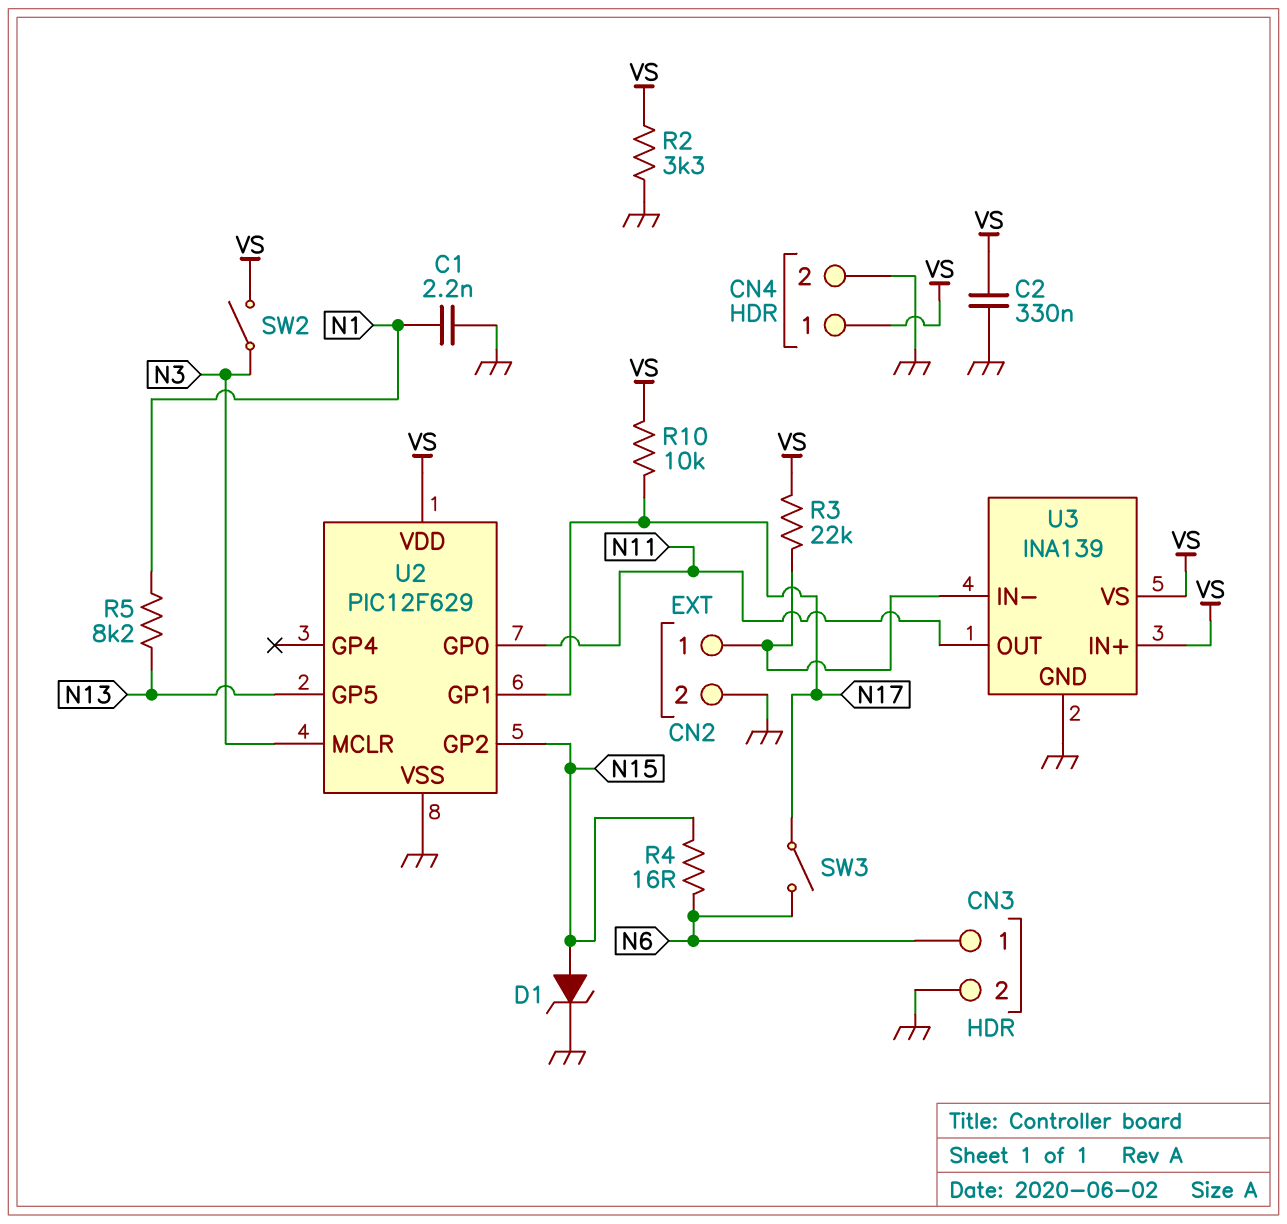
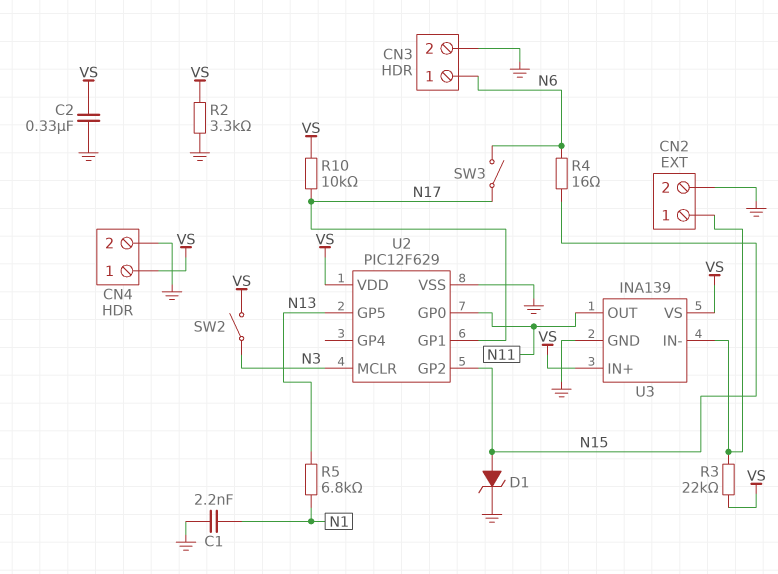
R5: 8.2k (N1, N13) -> 6.8k (N1, N13)

